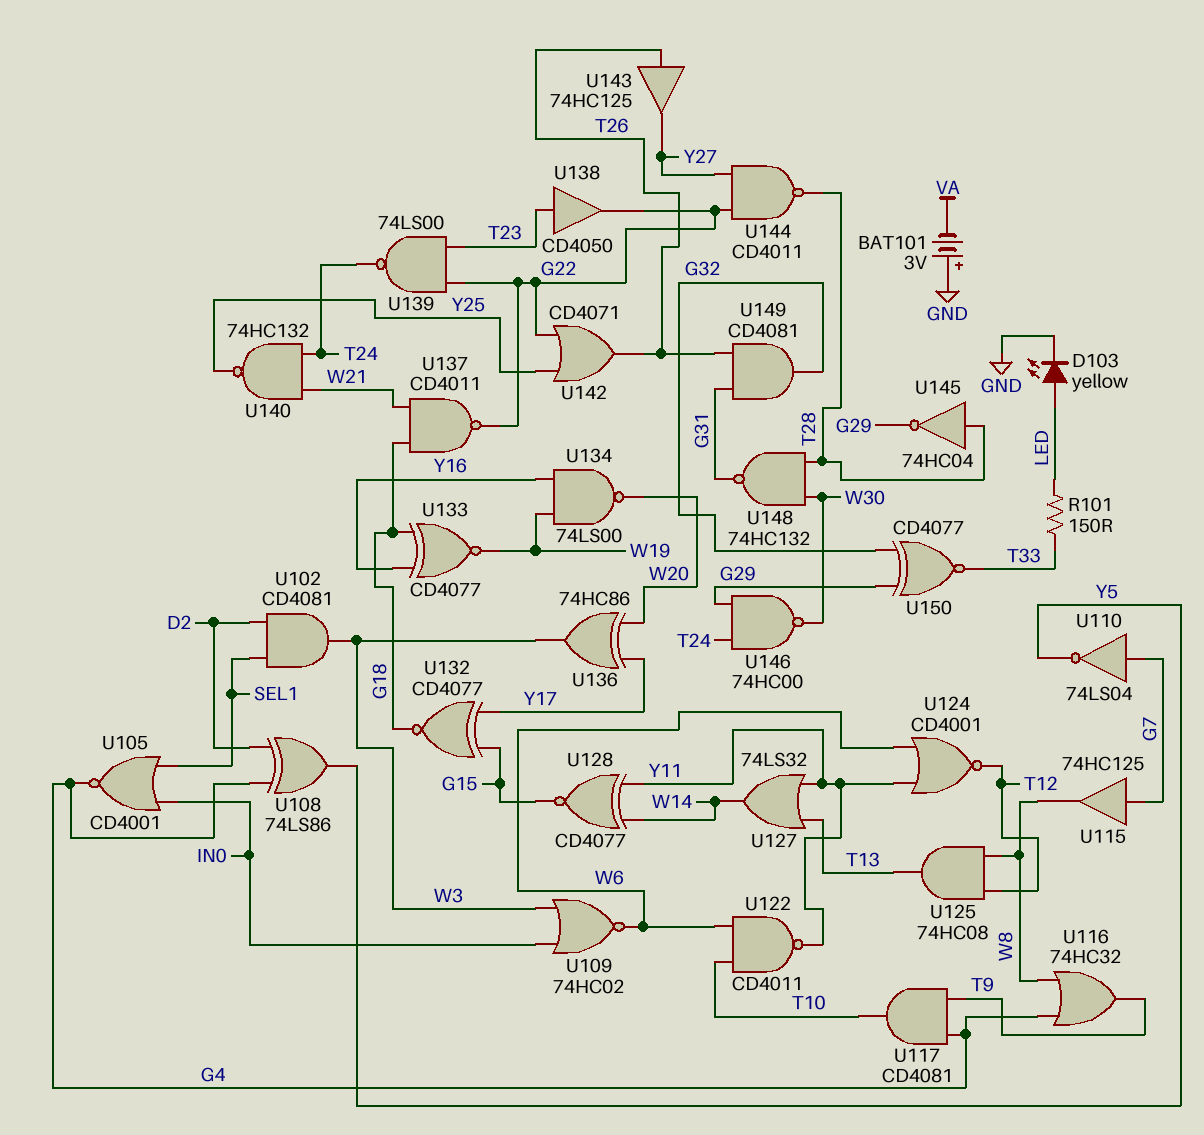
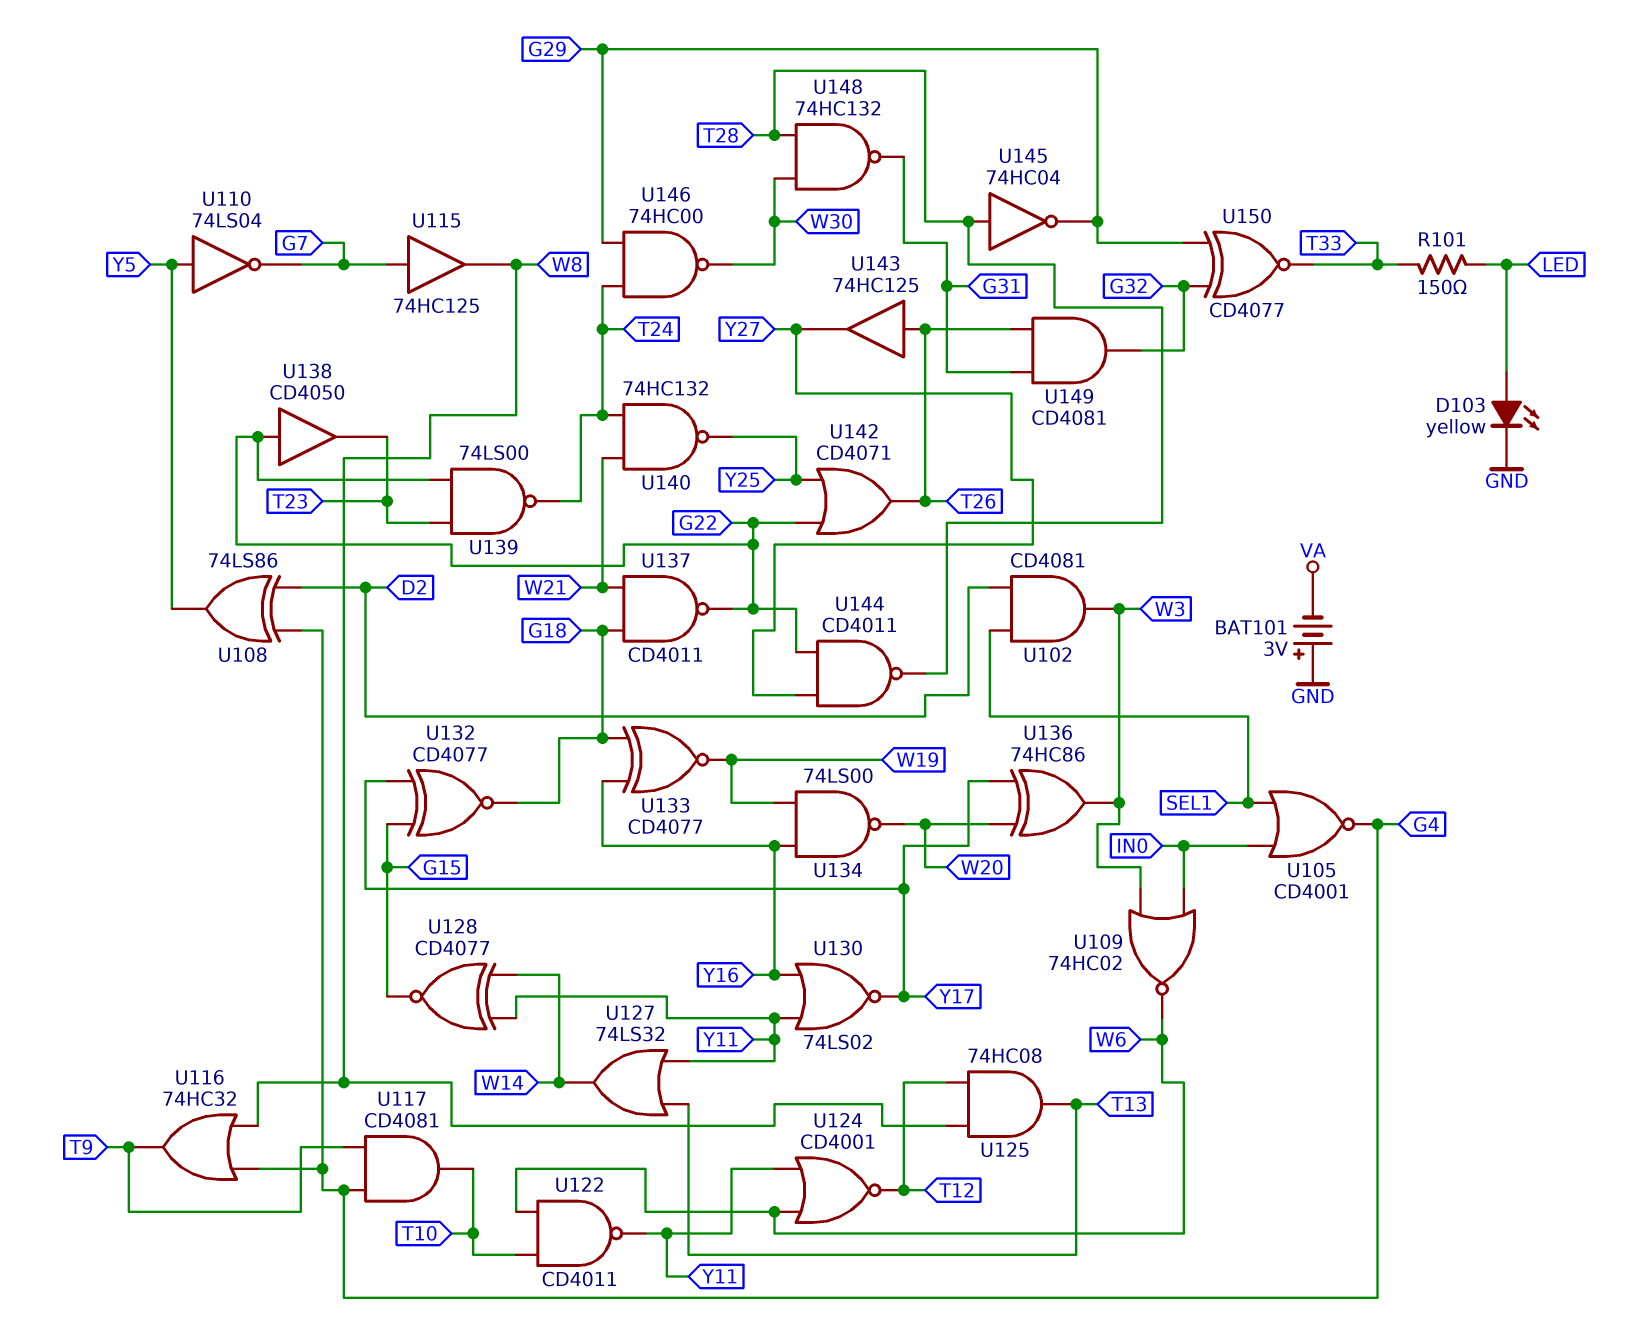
U110: NOT 74LS04 (in G7, out Y5) -> NOT 74LS04 (in Y5, out G7)
U130: none -> NOR 74LS02 (in Y11, in Y16, out Y17)
U138: buffer CD4050 (in T23, out G22) -> buffer CD4050 (in G22, out T23)

